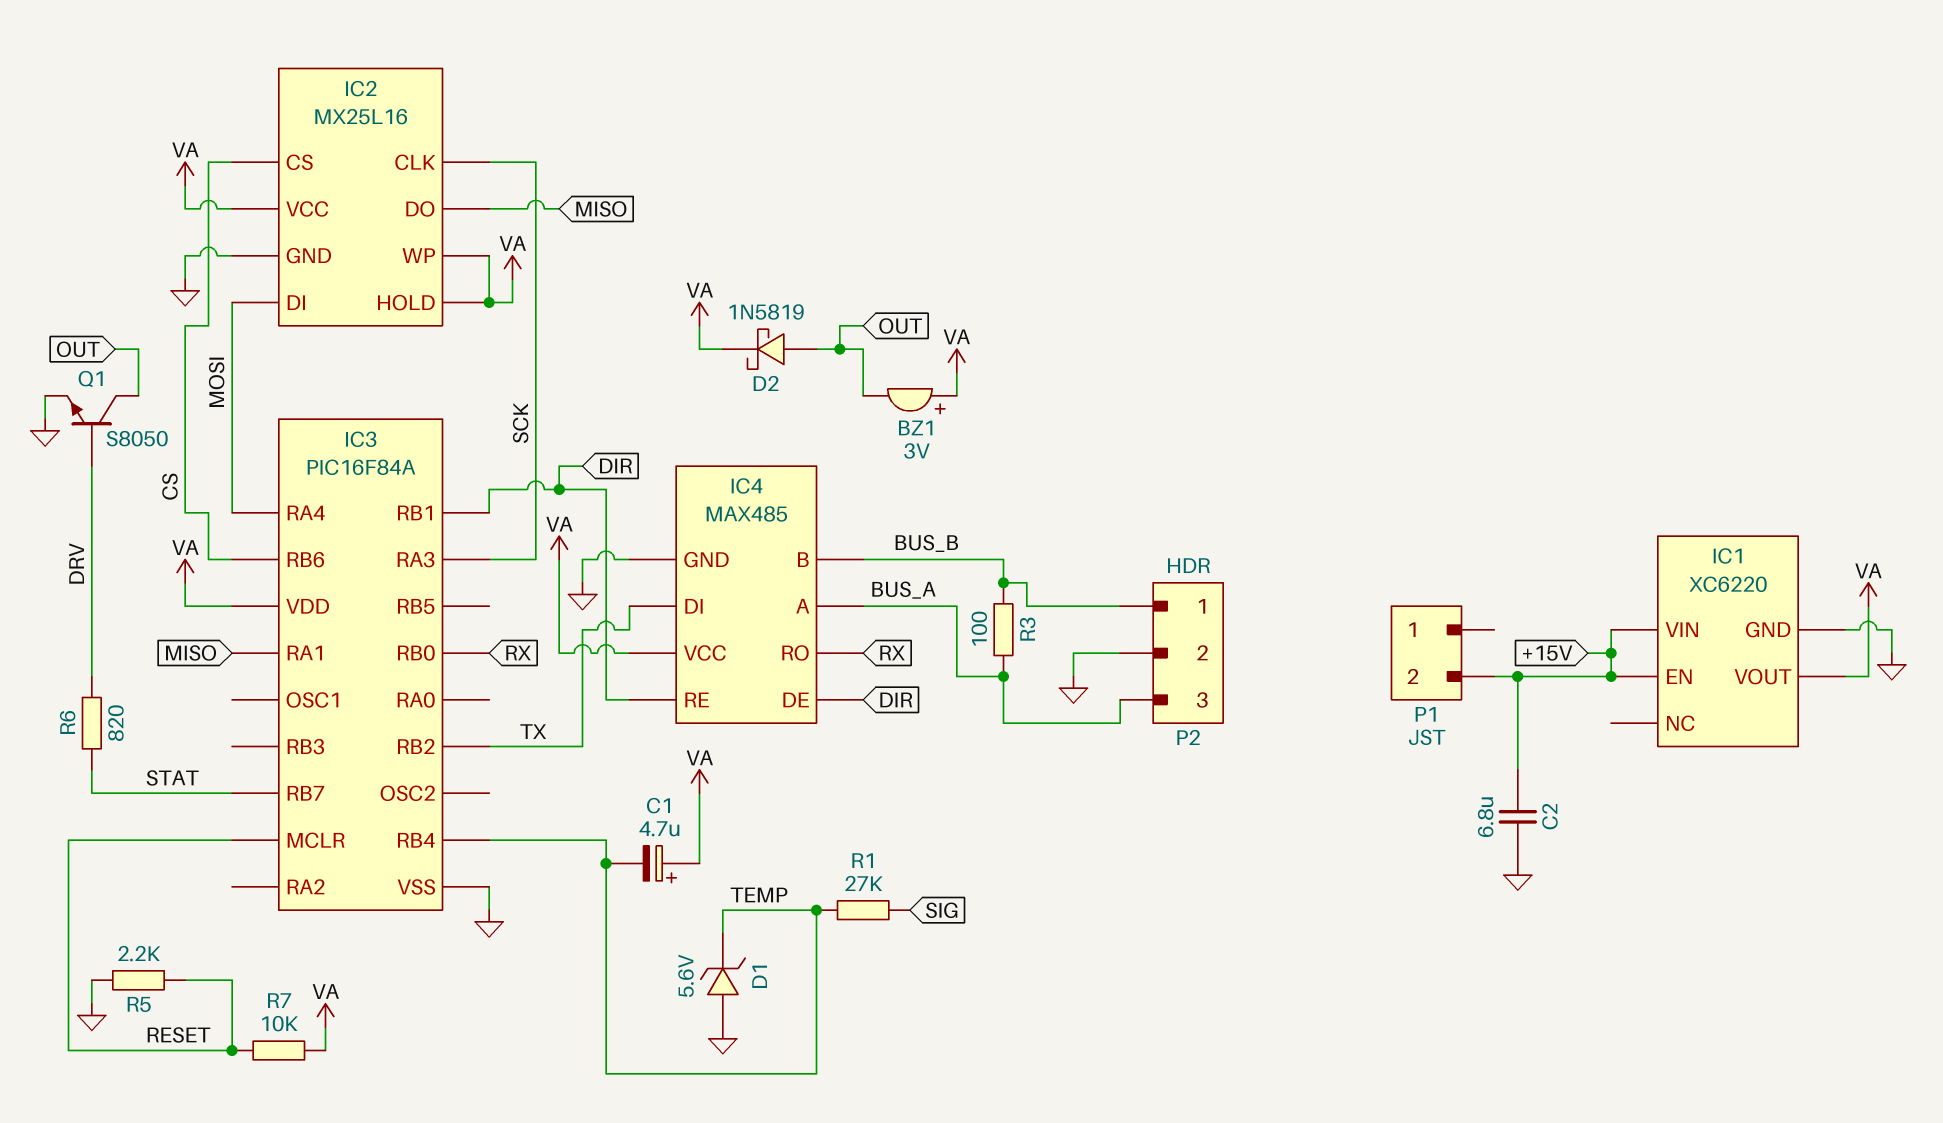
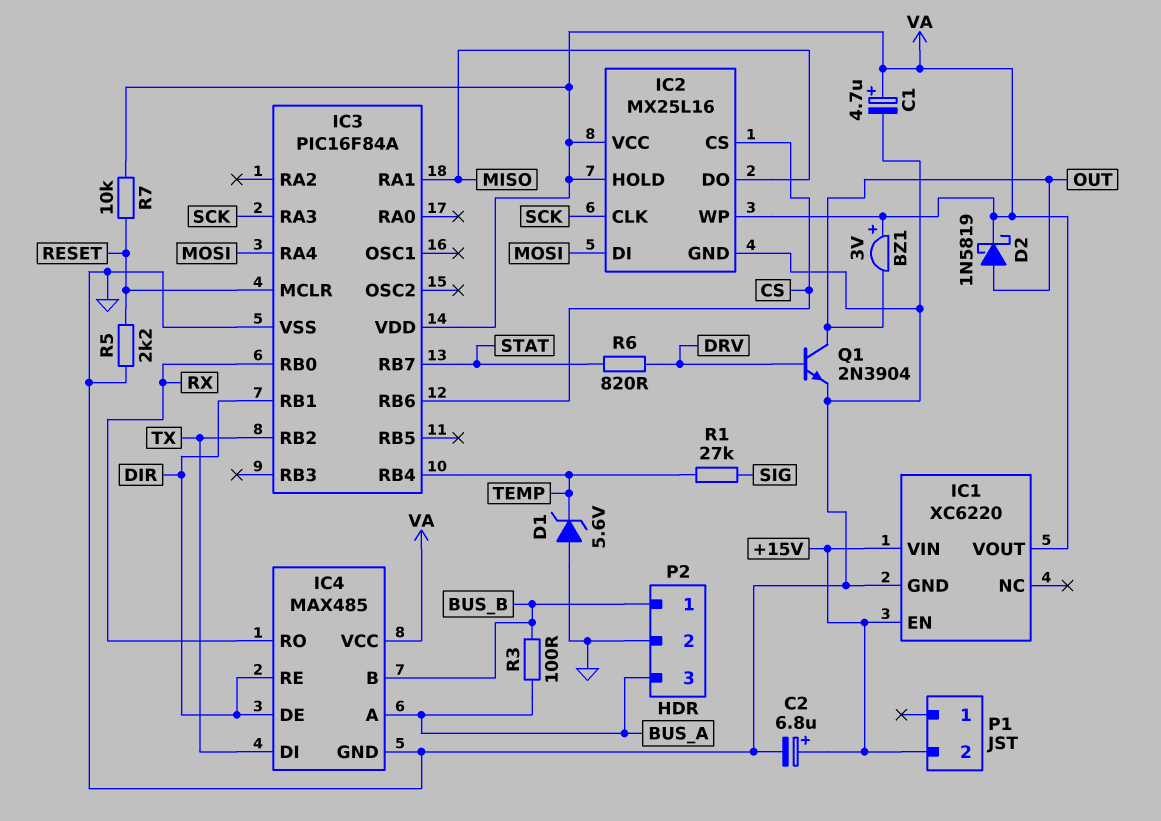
C1: 4.7uF (plus VA, minus TEMP) -> 4.7uF (plus VA, minus GND)
C2: 6.8uF (+15V, GND) -> 6.8uF (plus +15V, minus GND)
Q1: NPN S8050 (B DRV, C OUT, E GND) -> NPN 2N3904 (B DRV, C OUT, E GND)

